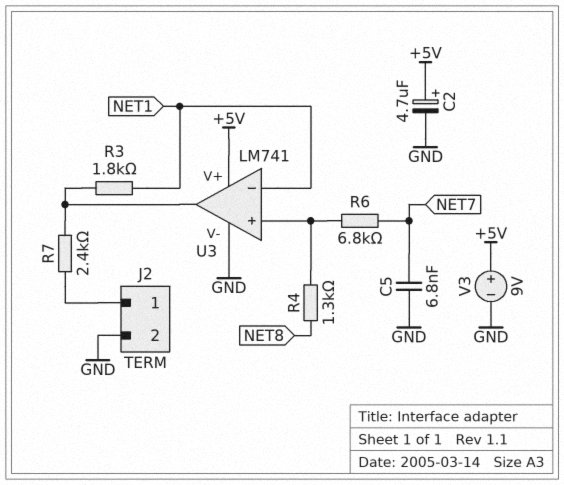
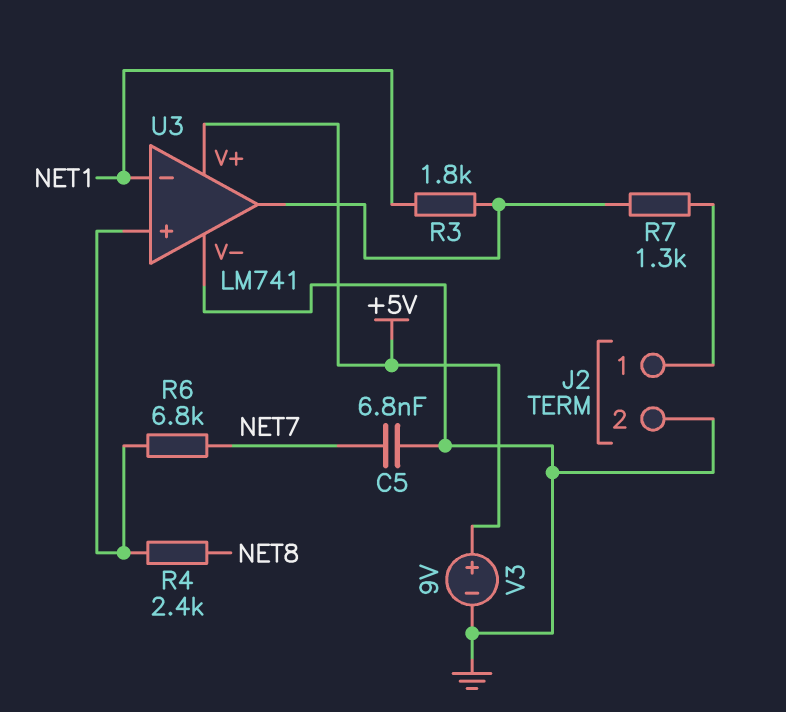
C2: 4.7uF (plus +5V, minus GND) -> none
R4: 1.3k (NET8, U3/in+) -> 2.4k (NET8, U3/in+)
R7: 2.4k (J2/1, U3/out) -> 1.3k (J2/1, U3/out)

